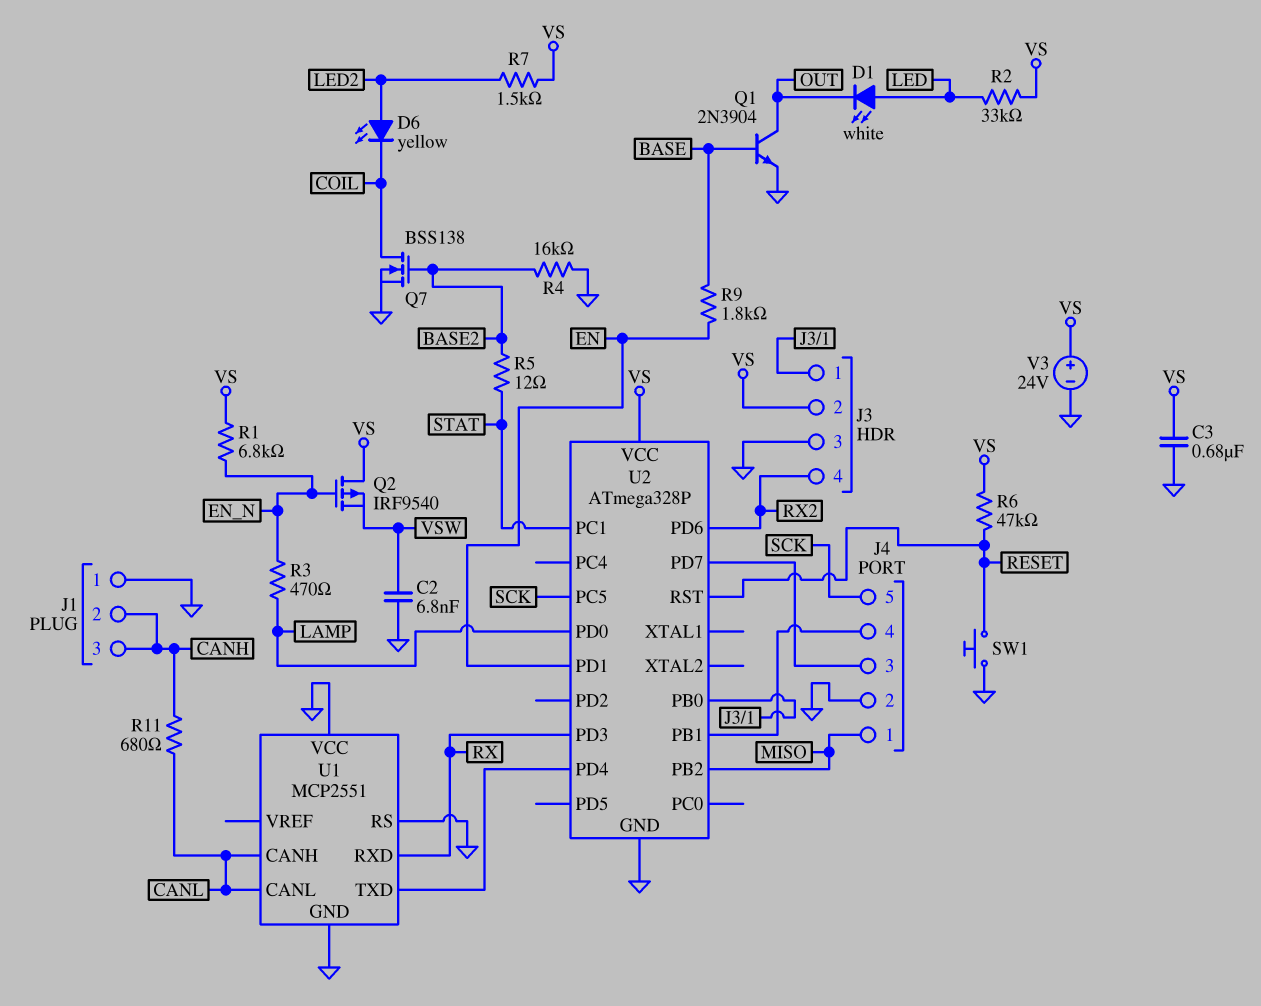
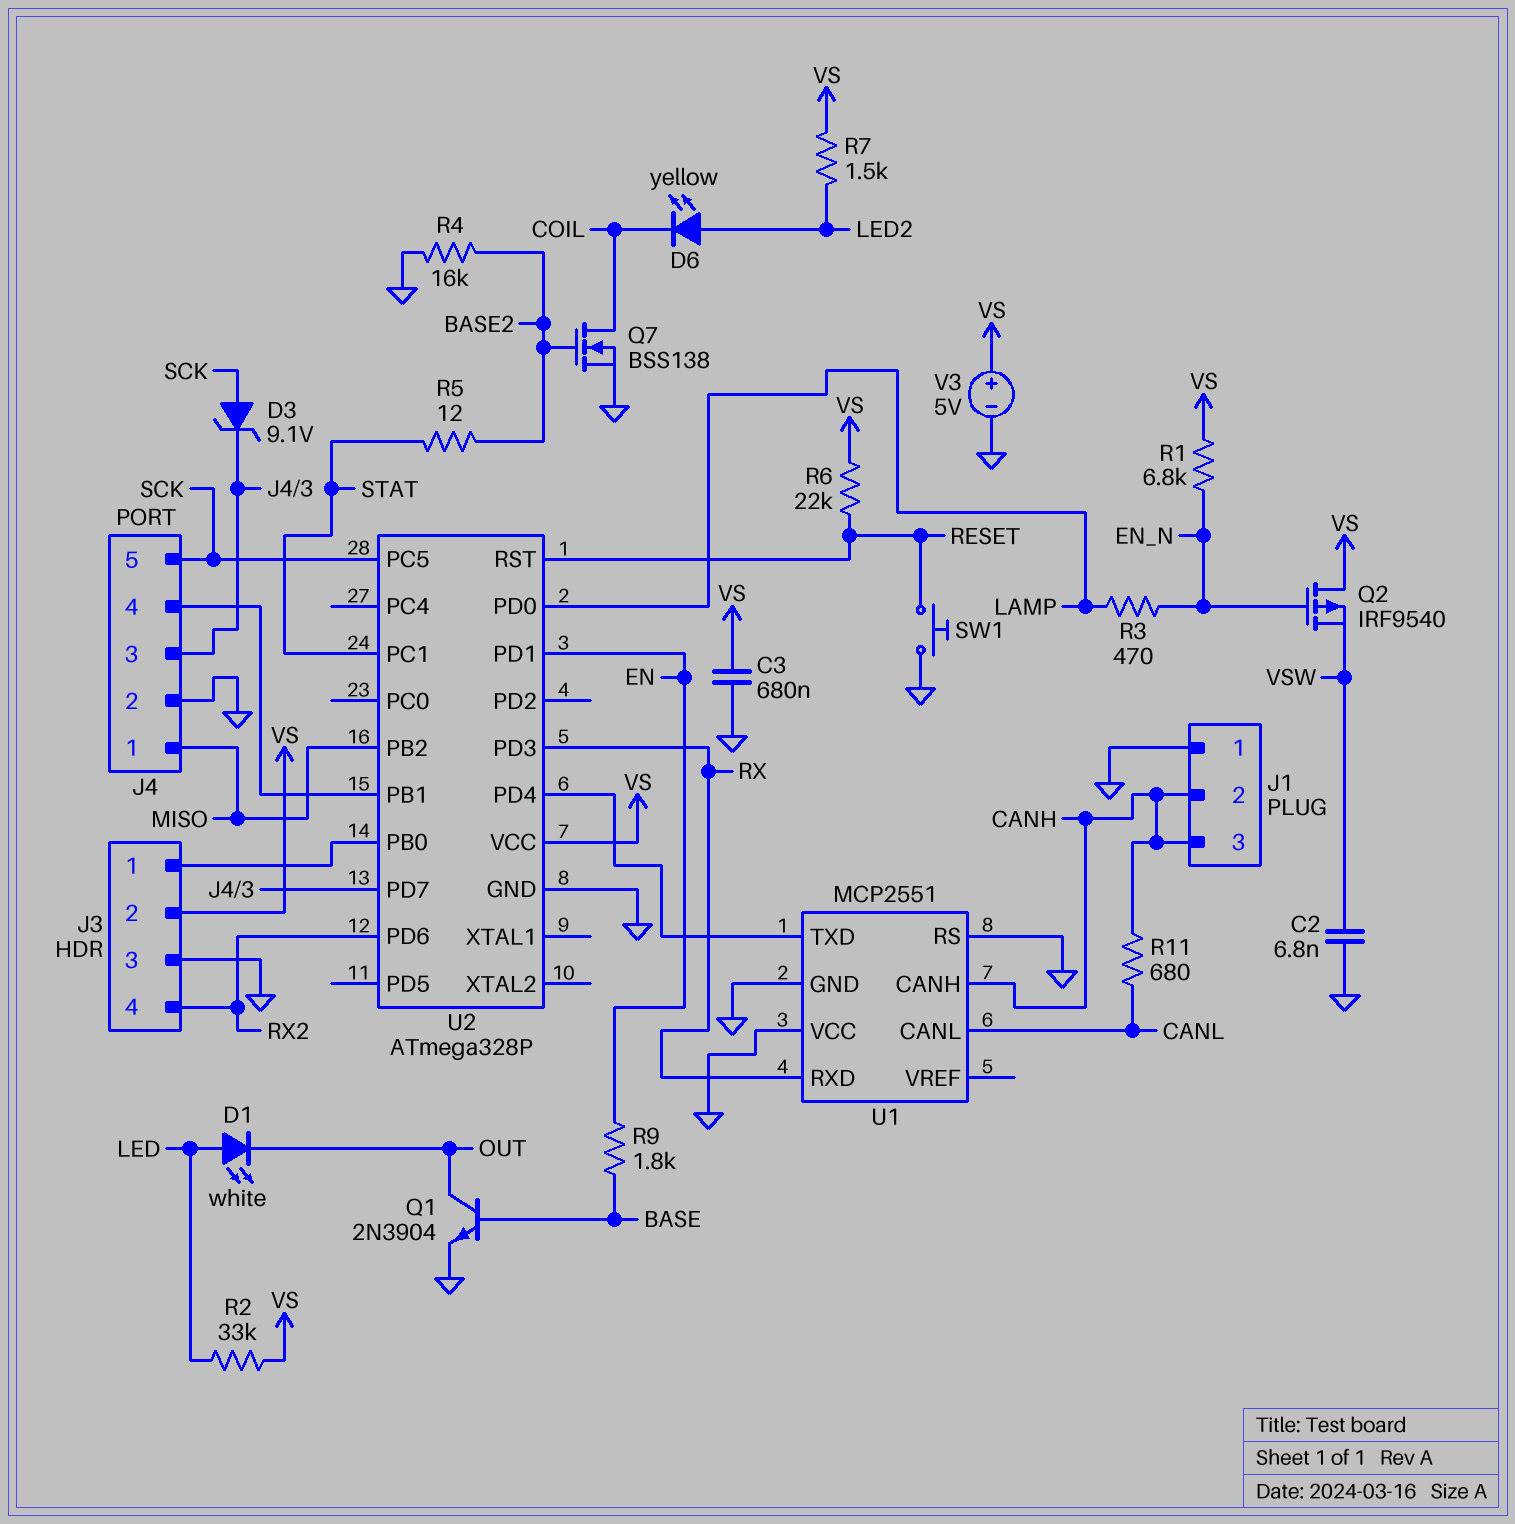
D3: none -> zener 9.1V (A SCK, K J4/3)
R6: 47k (RESET, VS) -> 22k (RESET, VS)
U1 pin CANH: CANL -> CANH
V3: 24V (plus VS, minus GND) -> 5V (plus VS, minus GND)

